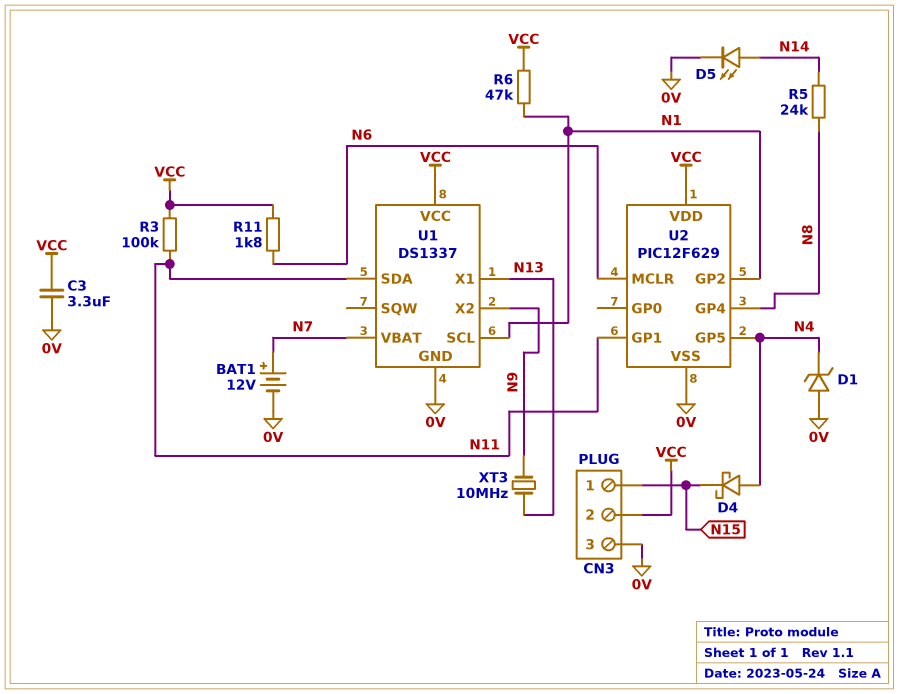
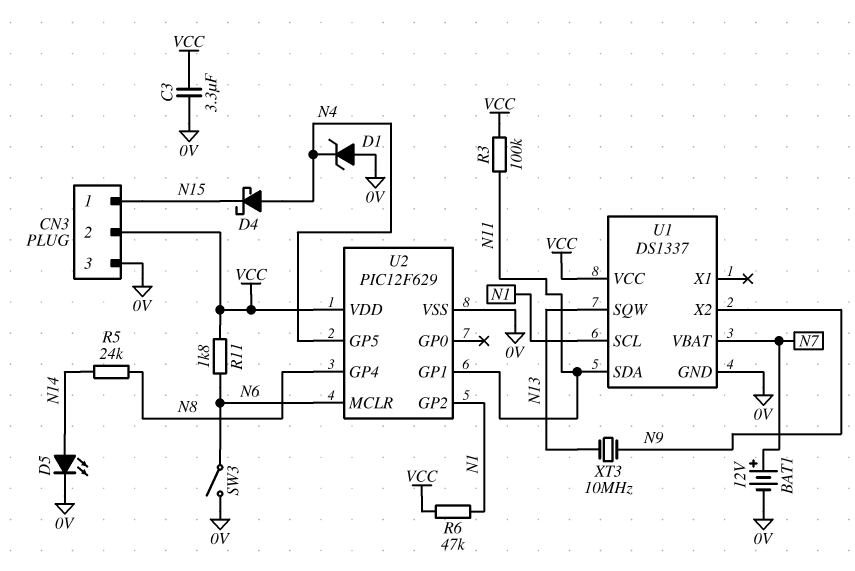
SW3: none -> switch (0V, N6)
U1 pin SQW: none -> N13
U1 pin X1: N13 -> none

